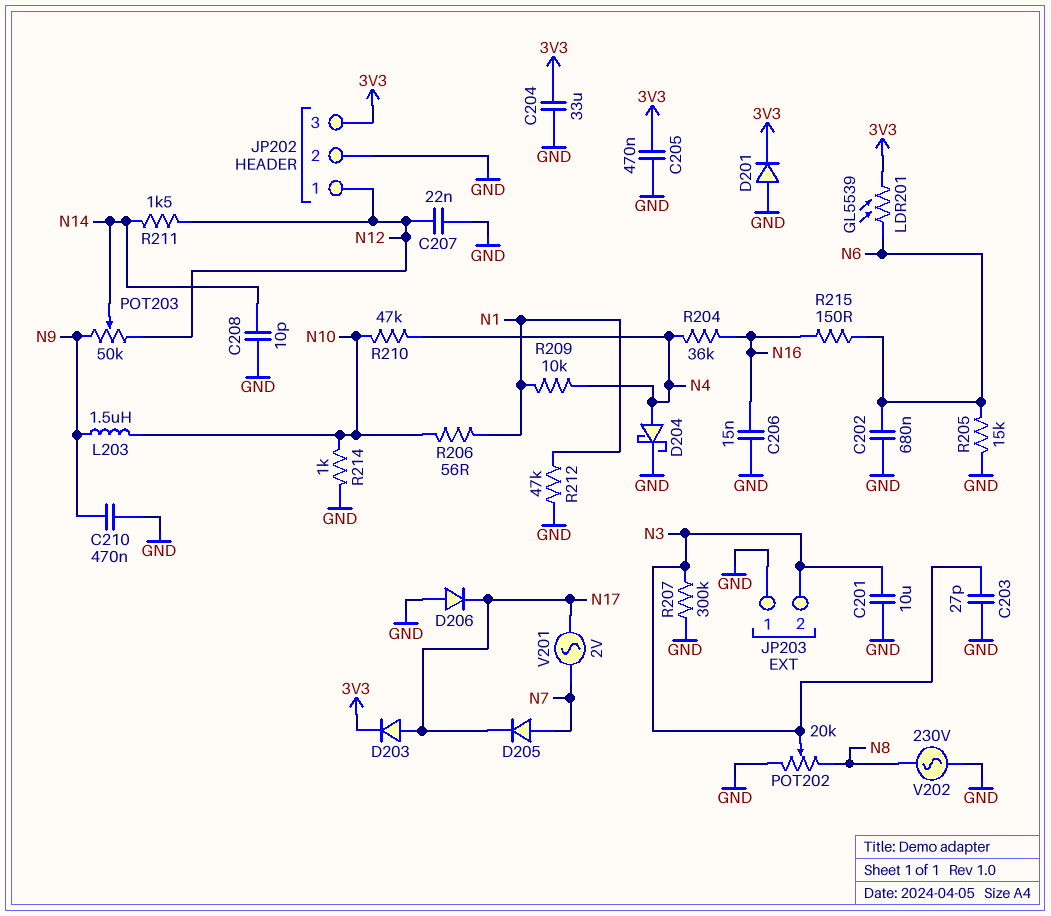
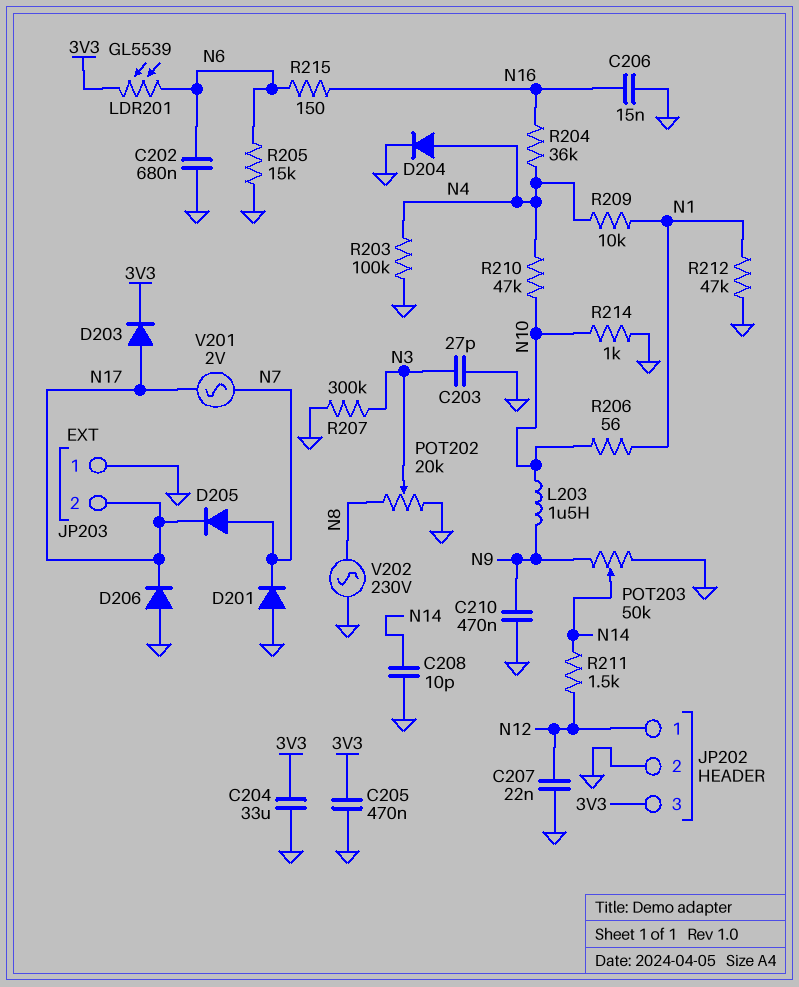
C201: 10uF (GND, N3) -> none
D201: diode (A GND, K 3V3) -> diode (A GND, K N7)
D204: schottky (A N4, K GND) -> diode (A N4, K GND)
JP203 pin 2: N3 -> N17
POT203: 50k (N9, N12, wiper N14) -> 50k (GND, N9, wiper N14)
R203: none -> 100k (GND, N4)

